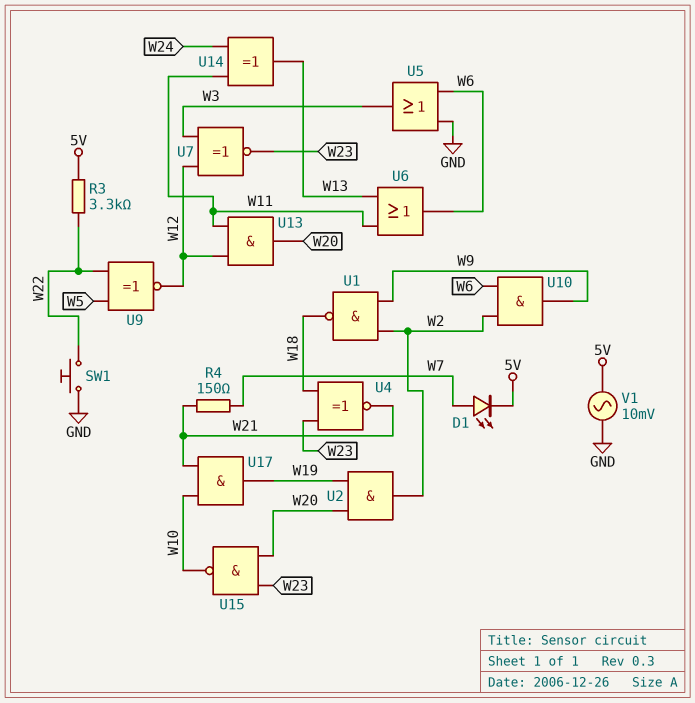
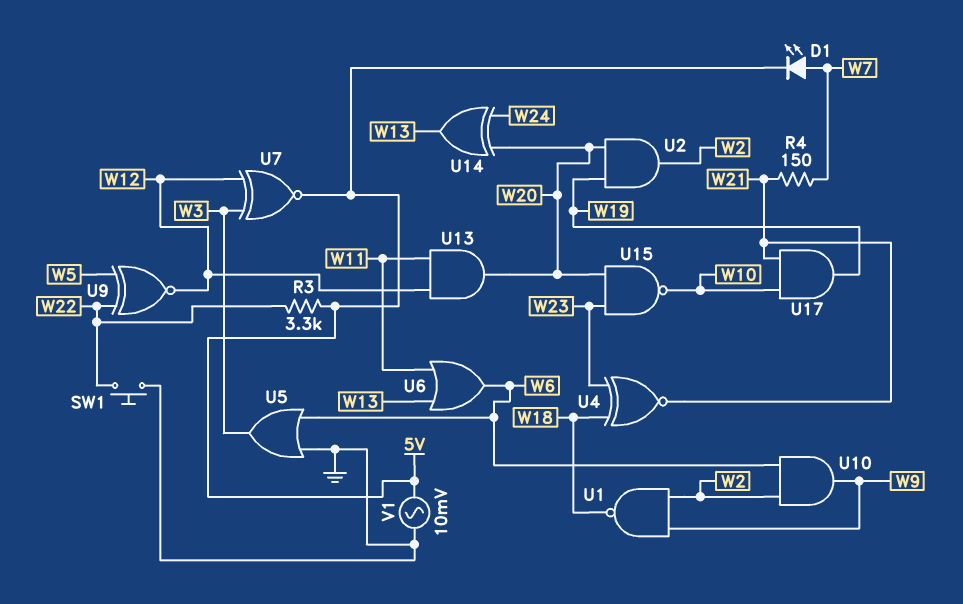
U7: XNOR (in W3, in W12, out W23) -> XNOR (in W3, in W12, out 5V)
U14: XOR (in W11, in W24, out W13) -> XOR (in W20, in W24, out W13)

